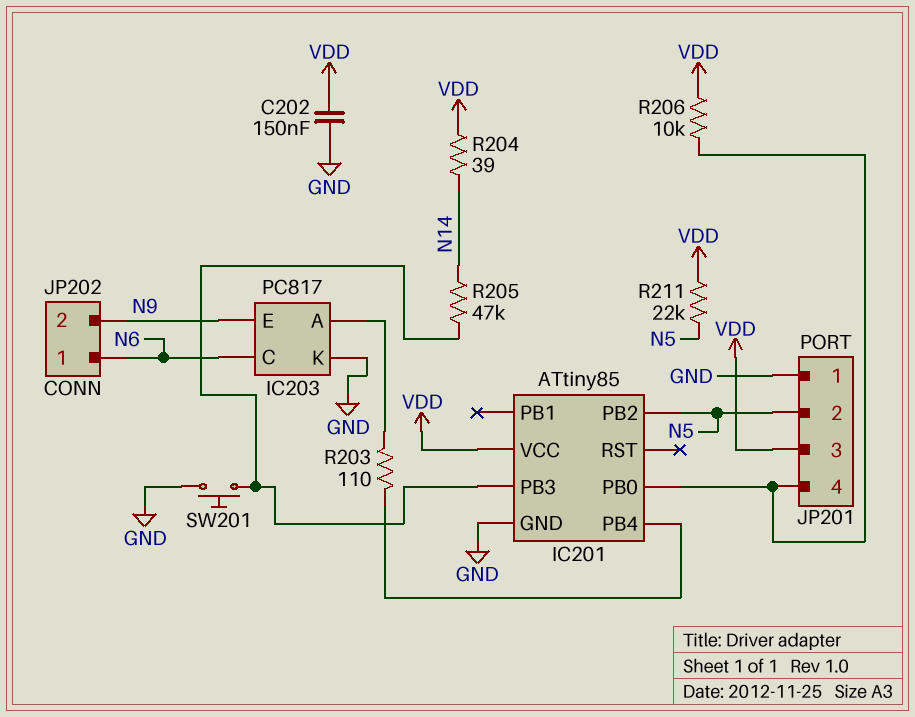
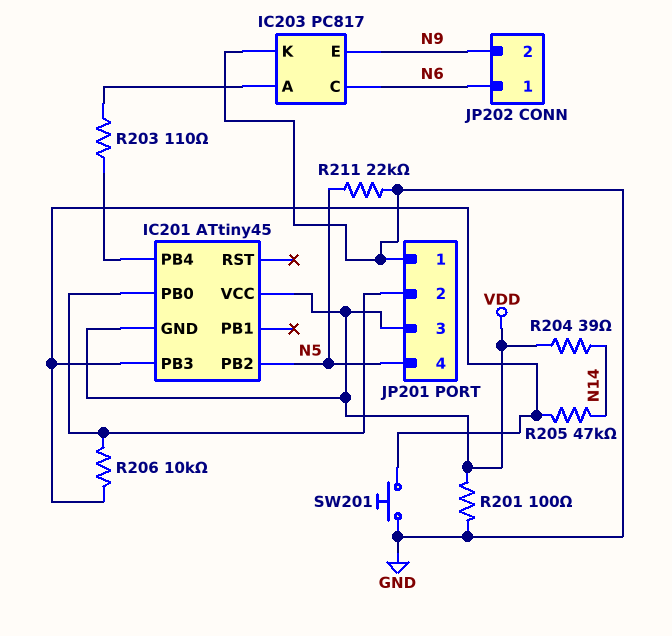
C202: 150nF (GND, VDD) -> none
IC201: ATtiny85 -> ATtiny45
IC201 pin GND: GND -> VDD
JP201 pin 2: N5 -> IC201/PB0
JP201 pin 4: IC201/PB0 -> N5
R201: none -> 100 (GND, VDD)
R206: 10k (IC201/PB0, VDD) -> 10k (IC201/PB0, IC201/PB3)
R211: 22k (N5, VDD) -> 22k (GND, N5)

